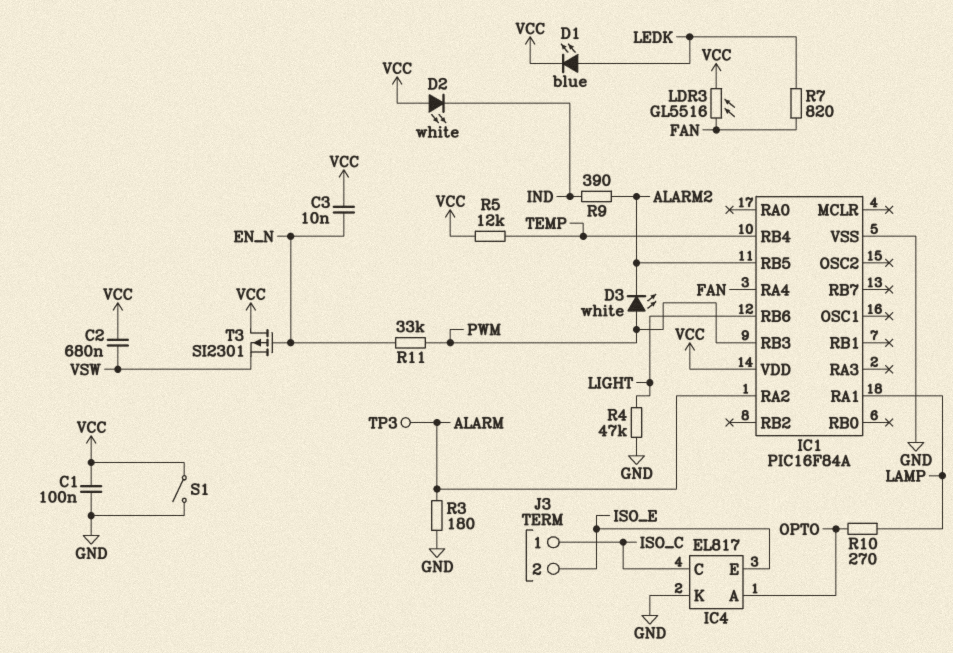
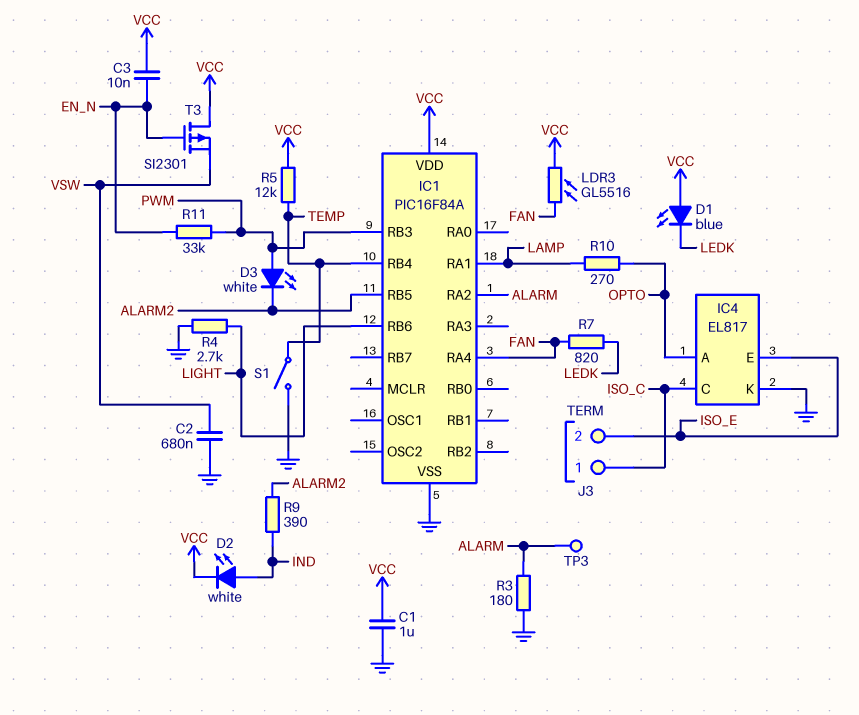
C1: 100nF (GND, VCC) -> 1uF (GND, VCC)
C2: 680nF (VCC, VSW) -> 680nF (GND, VSW)
D1: LED blue (A LEDK, K VCC) -> LED blue (A VCC, K LEDK)
D2: LED white (A VCC, K IND) -> LED white (A IND, K VCC)
R4: 47k (GND, LIGHT) -> 2.7k (GND, LIGHT)
S1: switch (GND, VCC) -> switch (GND, TEMP)

